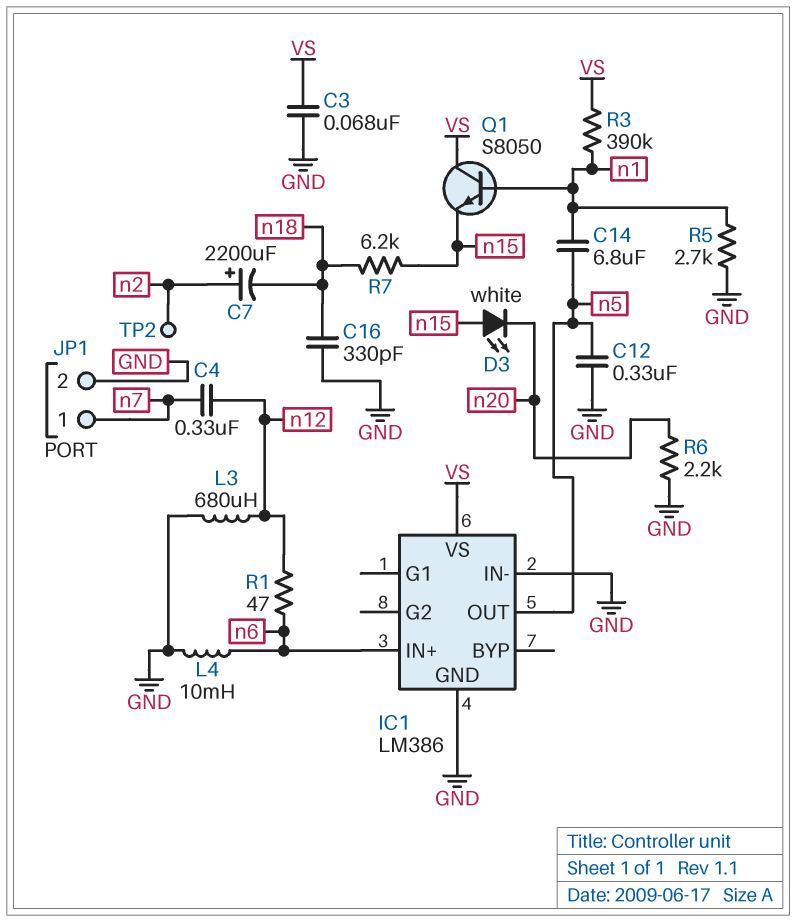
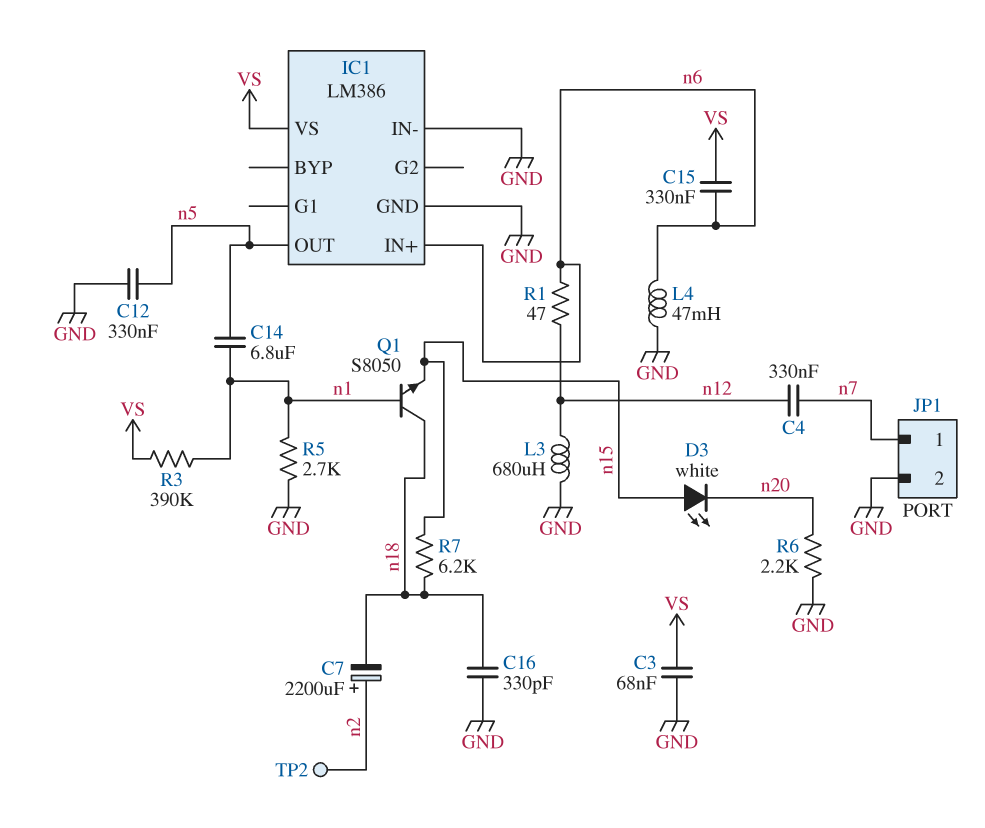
C15: none -> 330nF (VS, n6)
L4: 10mH (GND, n6) -> 47mH (GND, n6)
Q1: NPN S8050 (B n1, C VS, E n15) -> NPN S8050 (B n1, C n18, E n15)

